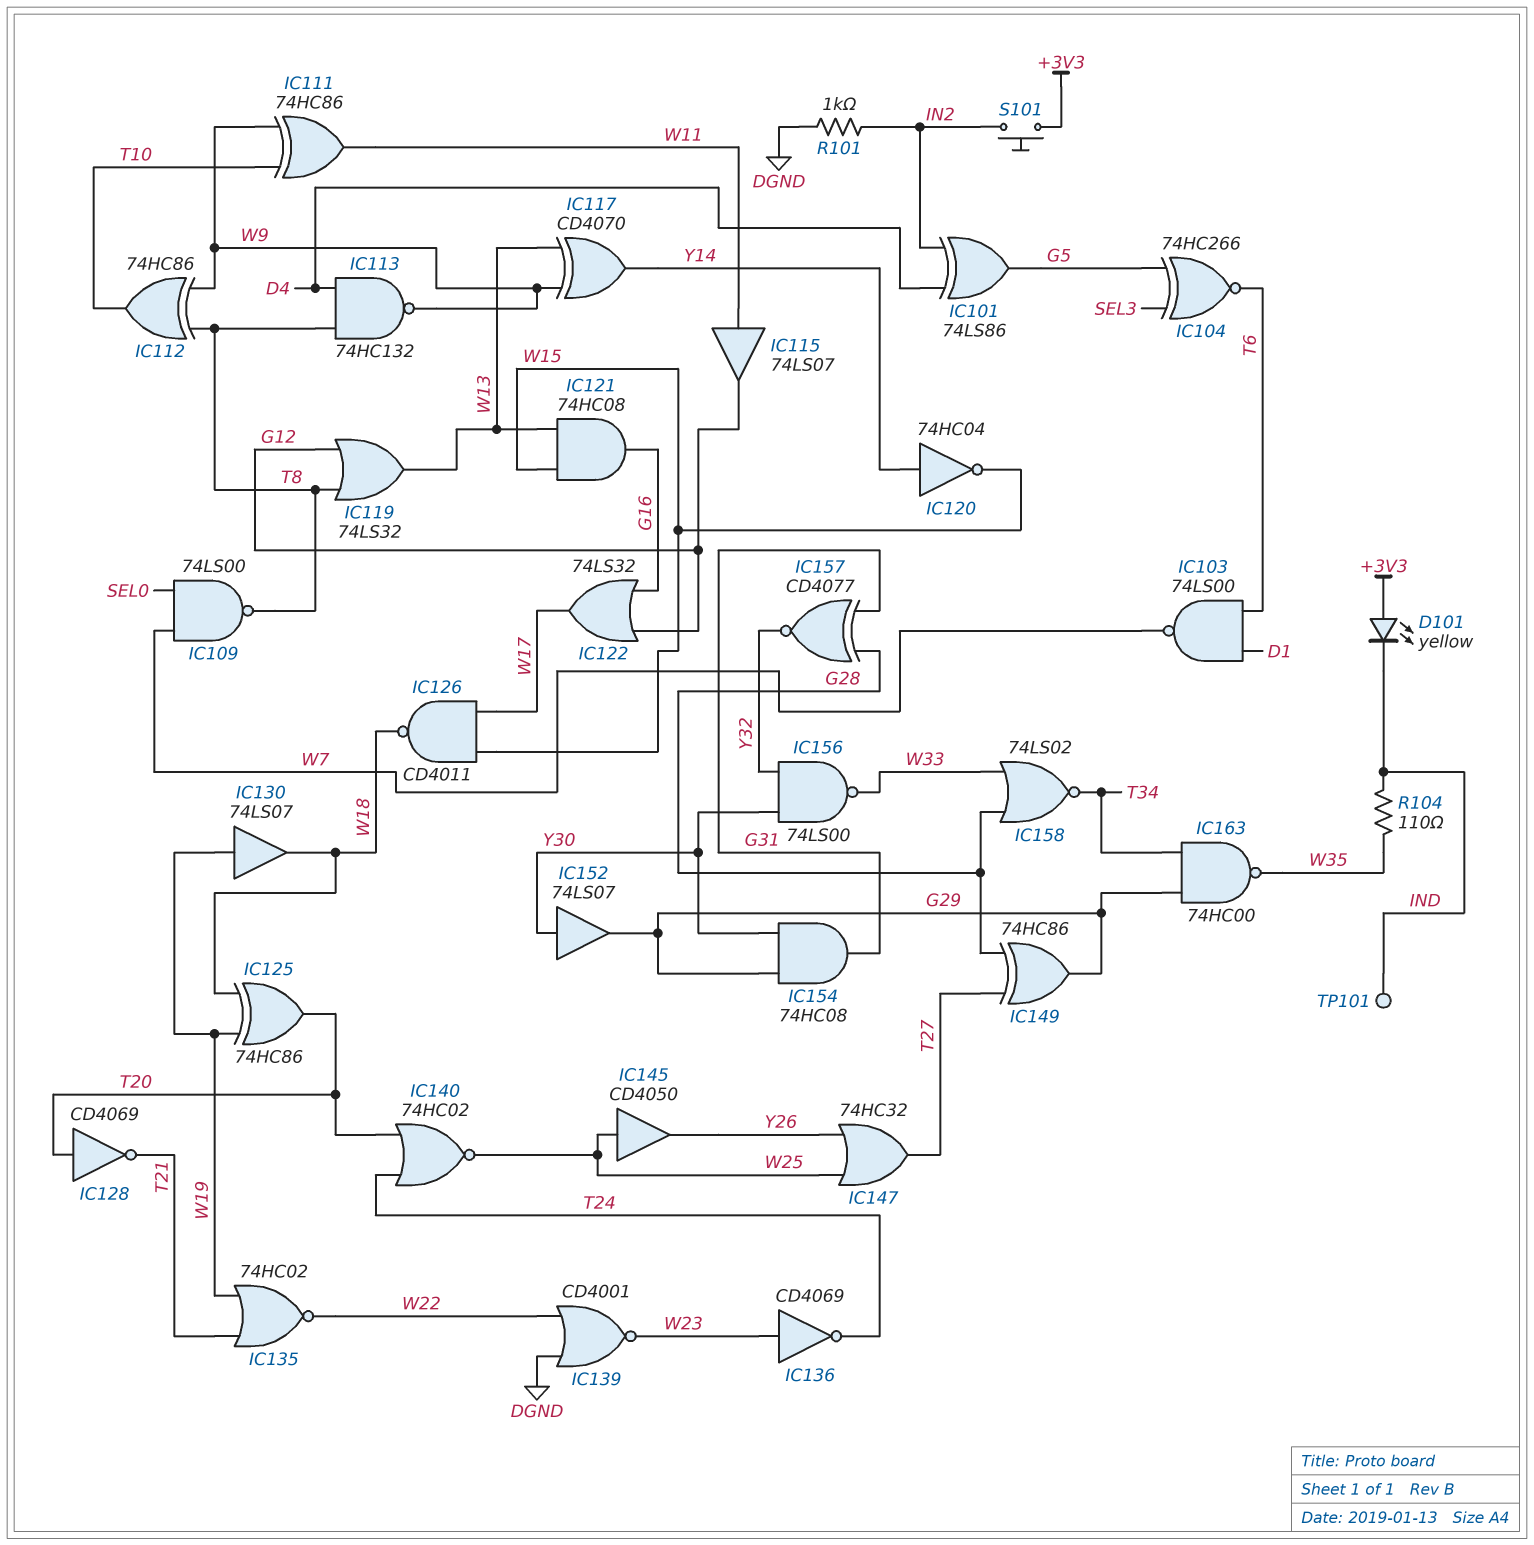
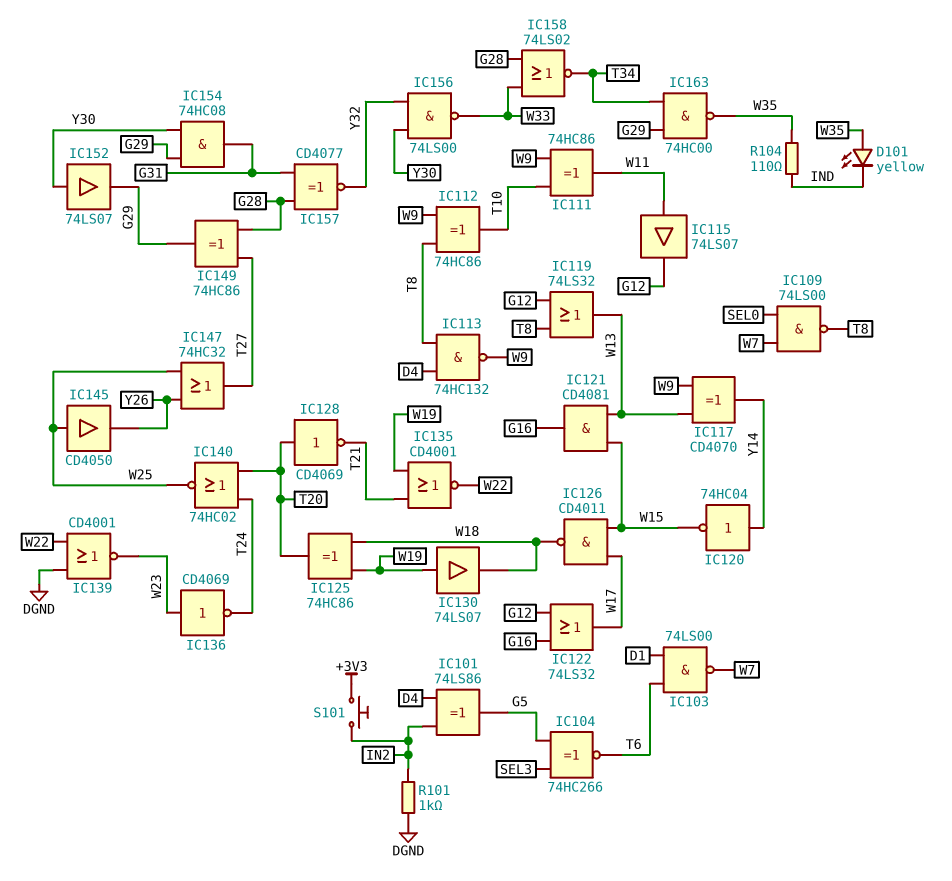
D101: LED yellow (A +3V3, K IND) -> LED yellow (A W35, K IND)
IC121: AND 74HC08 (in W13, in W15, out G16) -> AND CD4081 (in W13, in W15, out G16)
IC135: NOR 74HC02 (in T21, in W19, out W22) -> NOR CD4001 (in T21, in W19, out W22)
TP101: test point (IND) -> none

